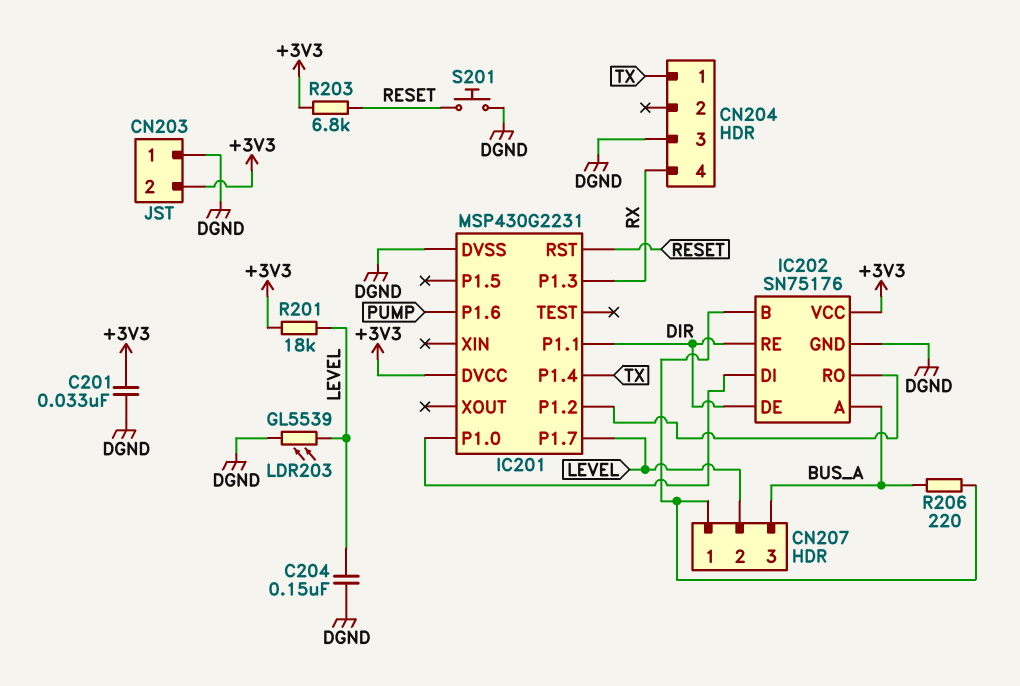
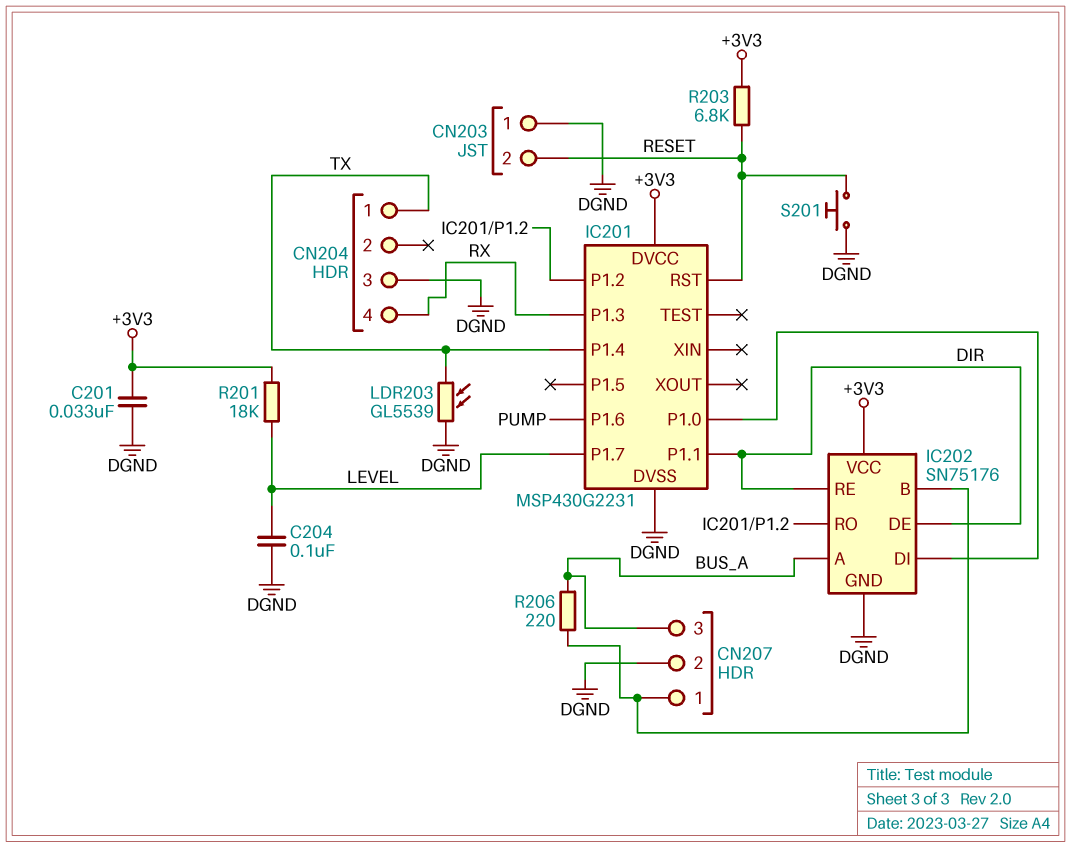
C204: 150nF (DGND, LEVEL) -> 100nF (DGND, LEVEL)
CN203 pin 2: +3V3 -> RESET
CN207 pin 2: LEVEL -> DGND
LDR203: GL5539 (DGND, LEVEL) -> GL5539 (DGND, TX)

